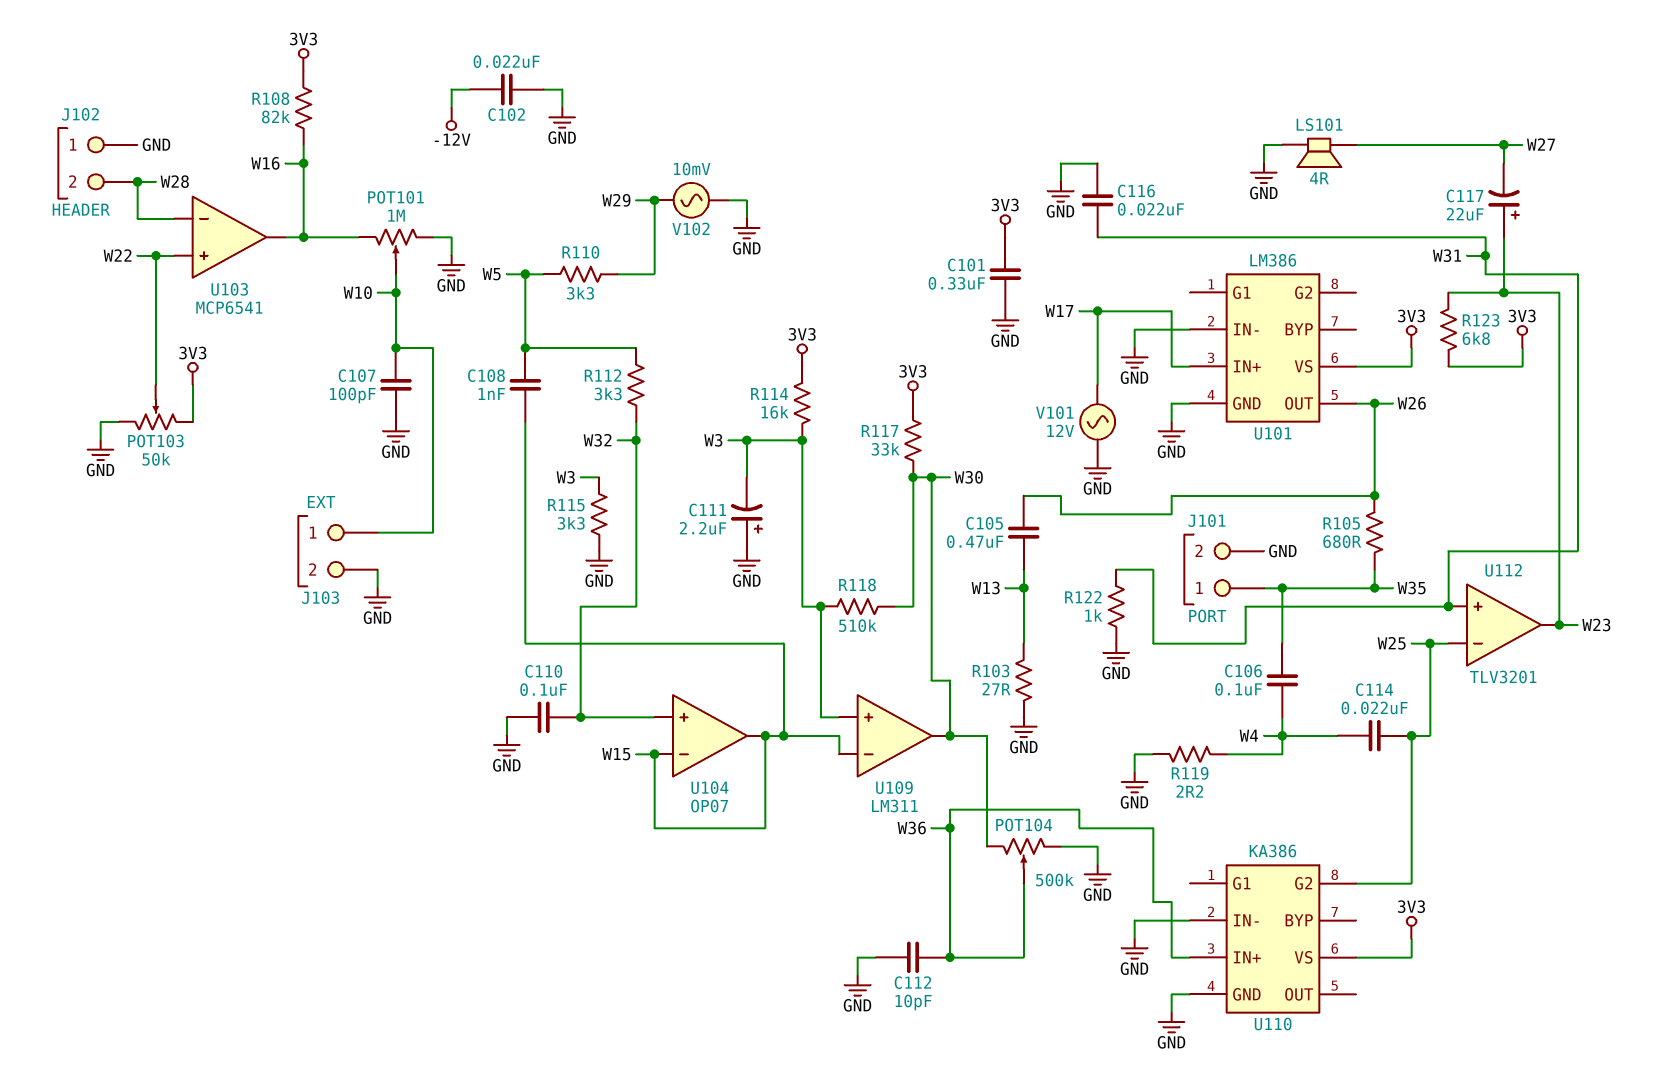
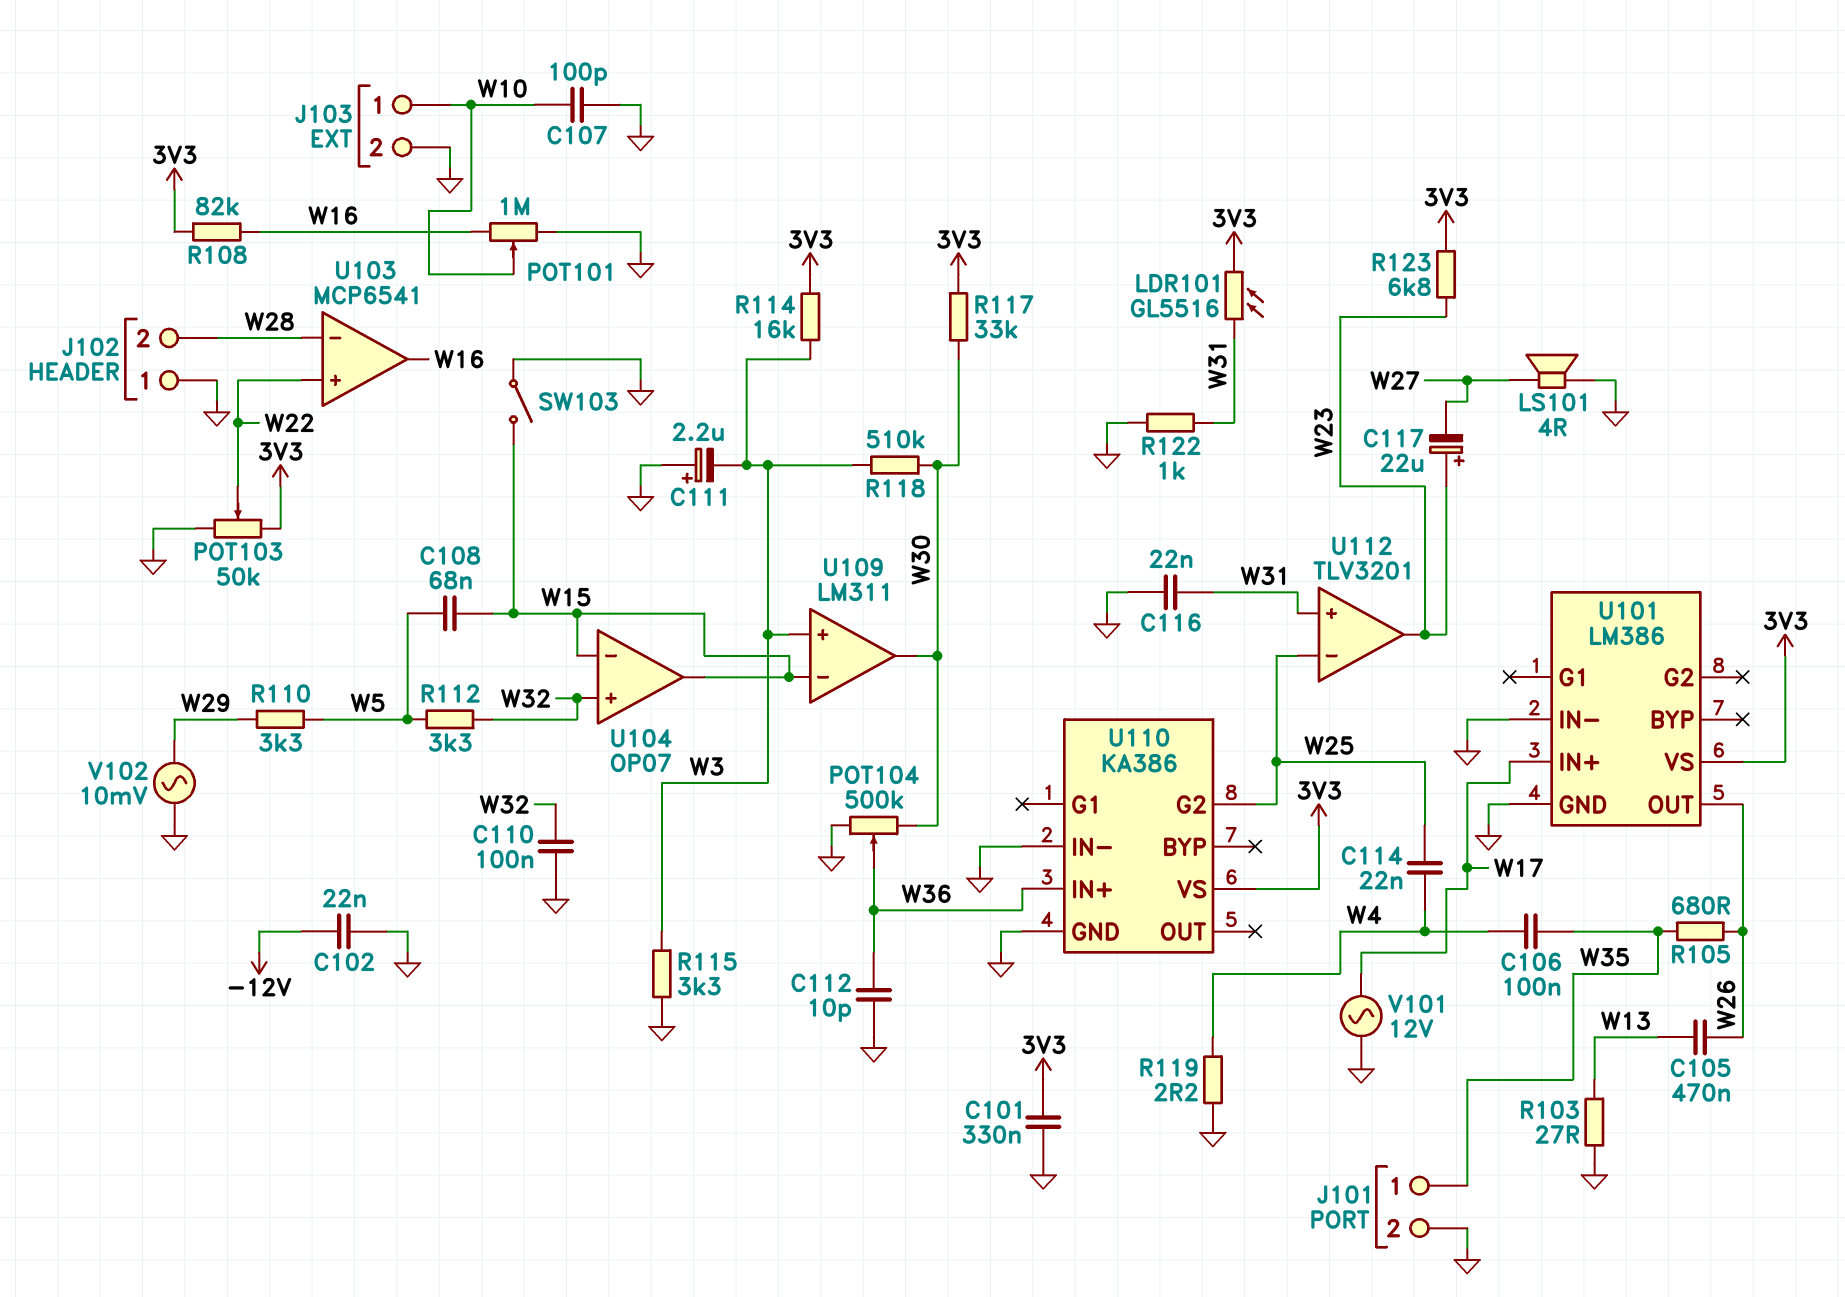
C108: 1nF (W5, W15) -> 68nF (W5, W15)
LDR101: none -> GL5516 (3V3, W31)
SW103: none -> switch (GND, W15)

